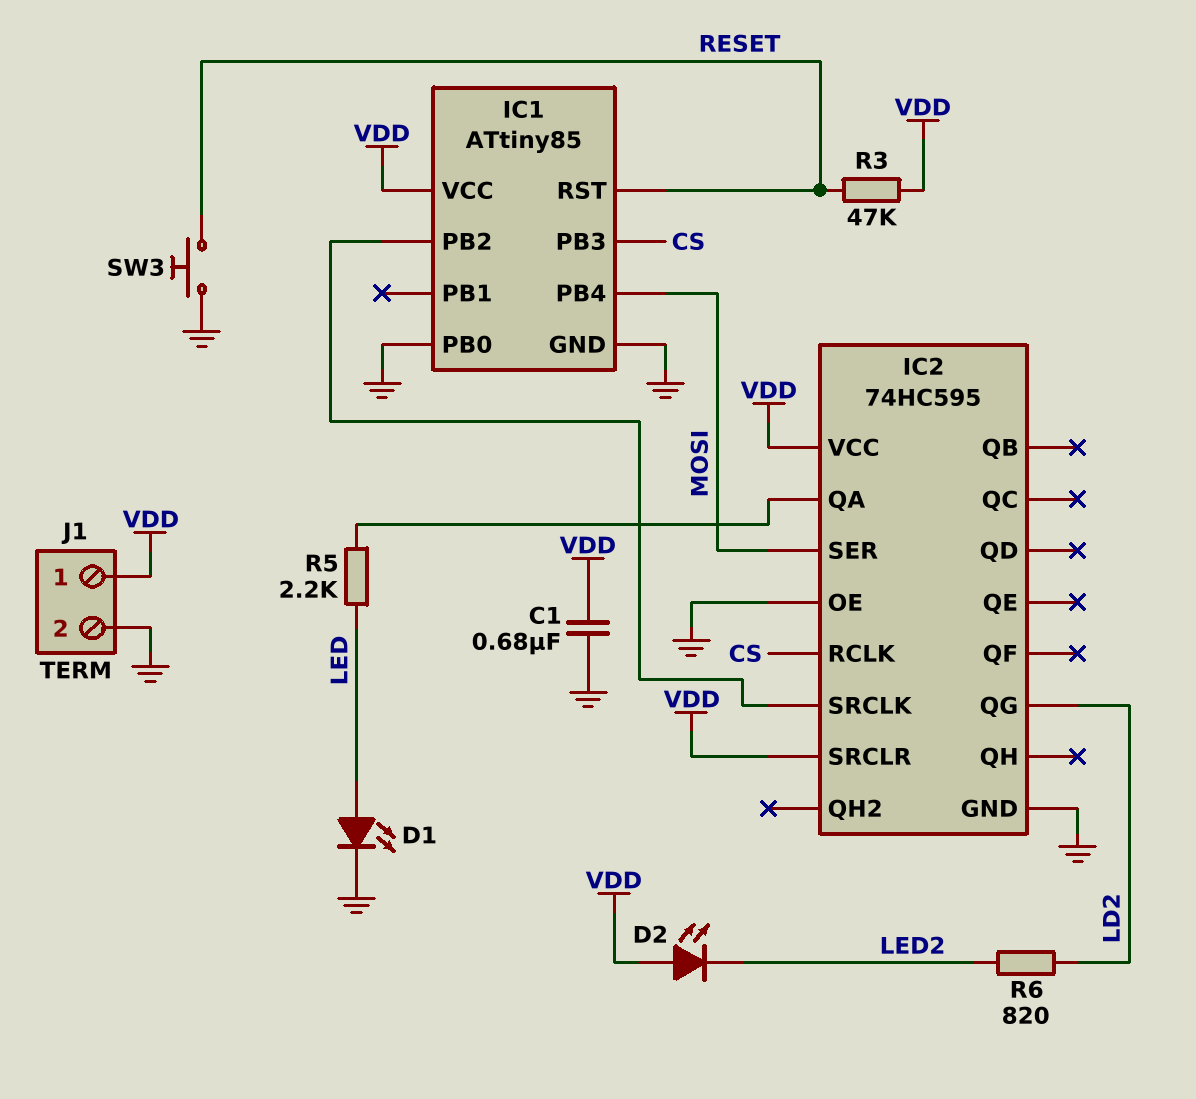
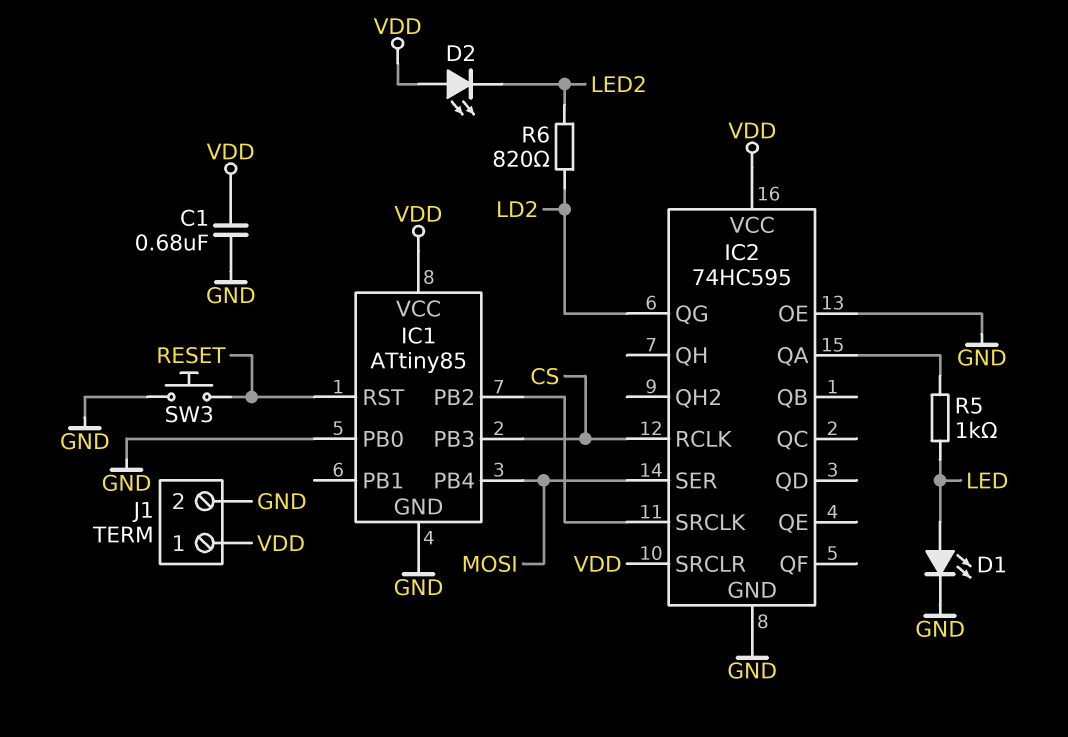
R3: 47k (RESET, VDD) -> none
R5: 2.2k (IC2/QA, LED) -> 1k (IC2/QA, LED)

